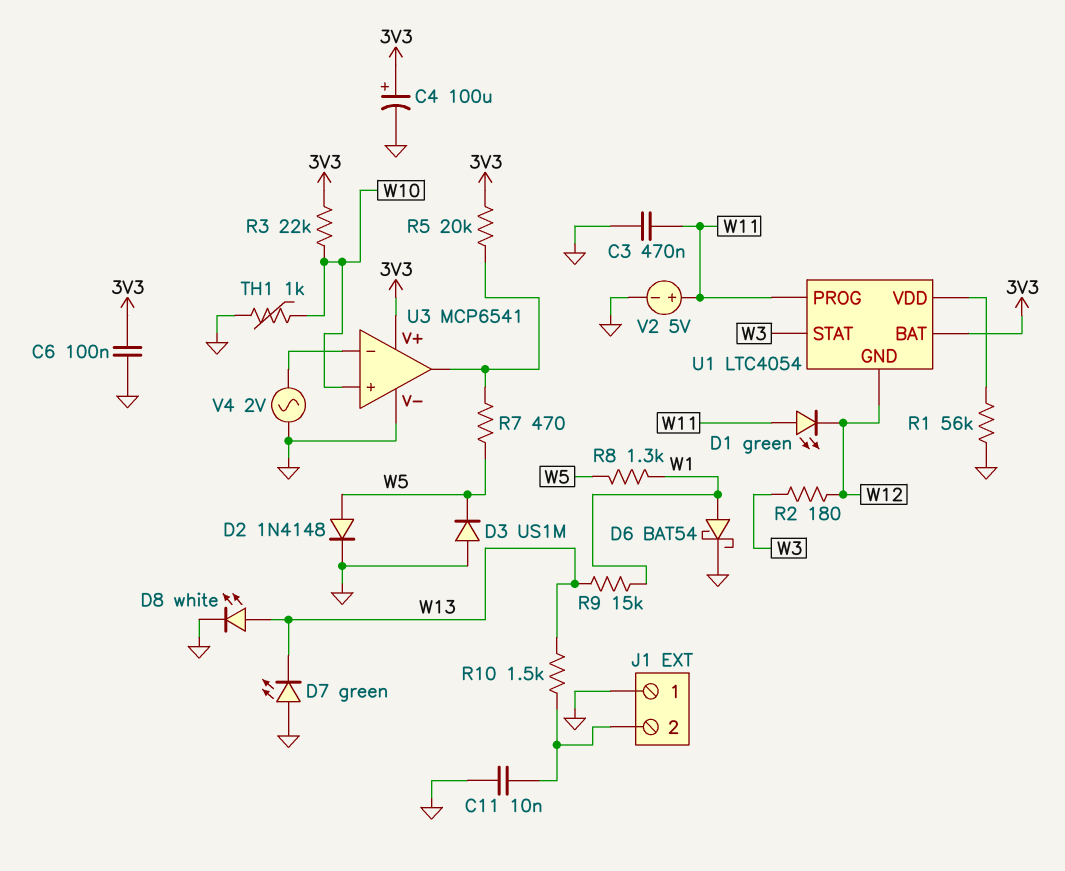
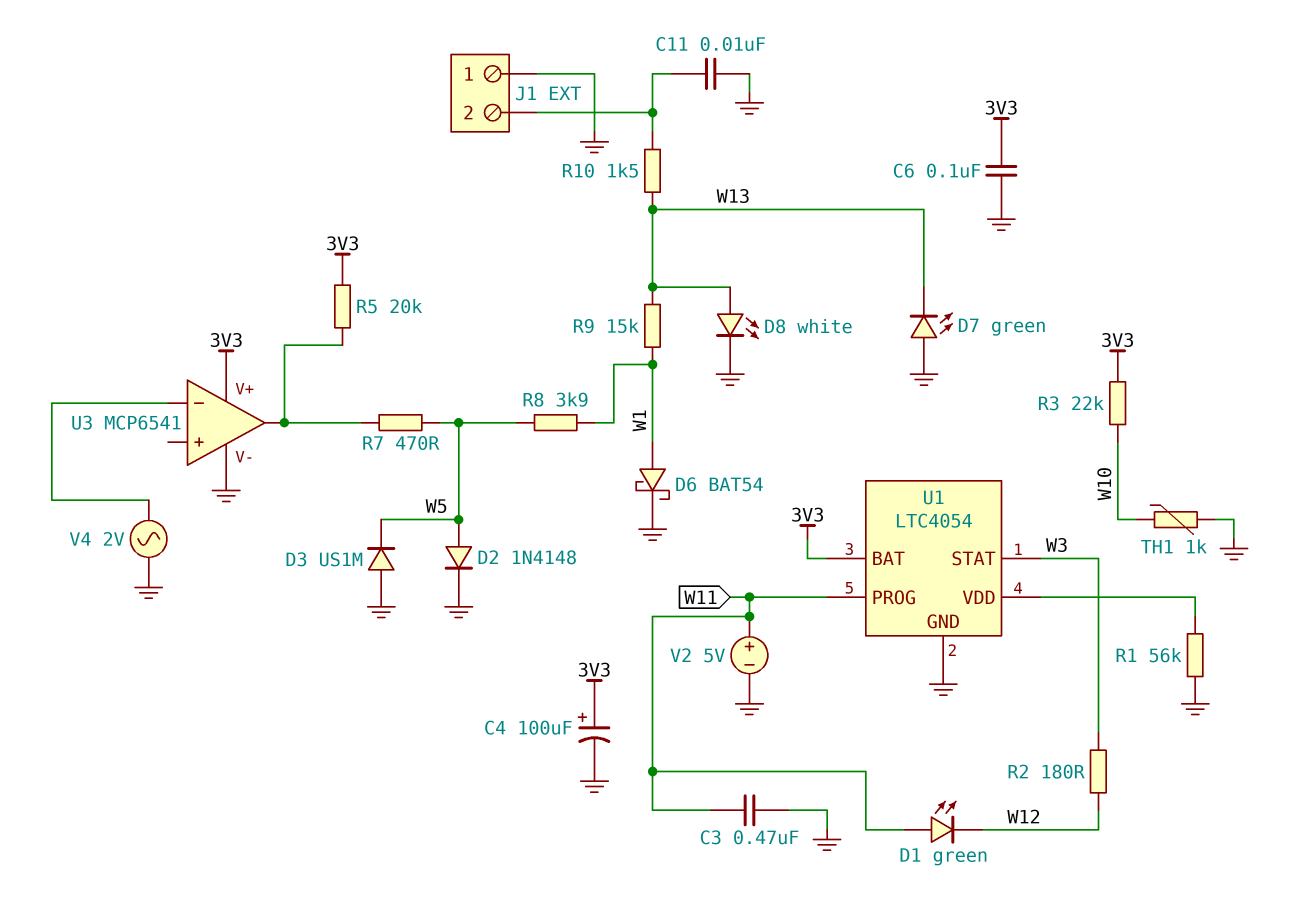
R8: 1.3k (W1, W5) -> 3.9k (W1, W5)
U1 pin GND: W12 -> GND
U3 pin in+: W10 -> none

